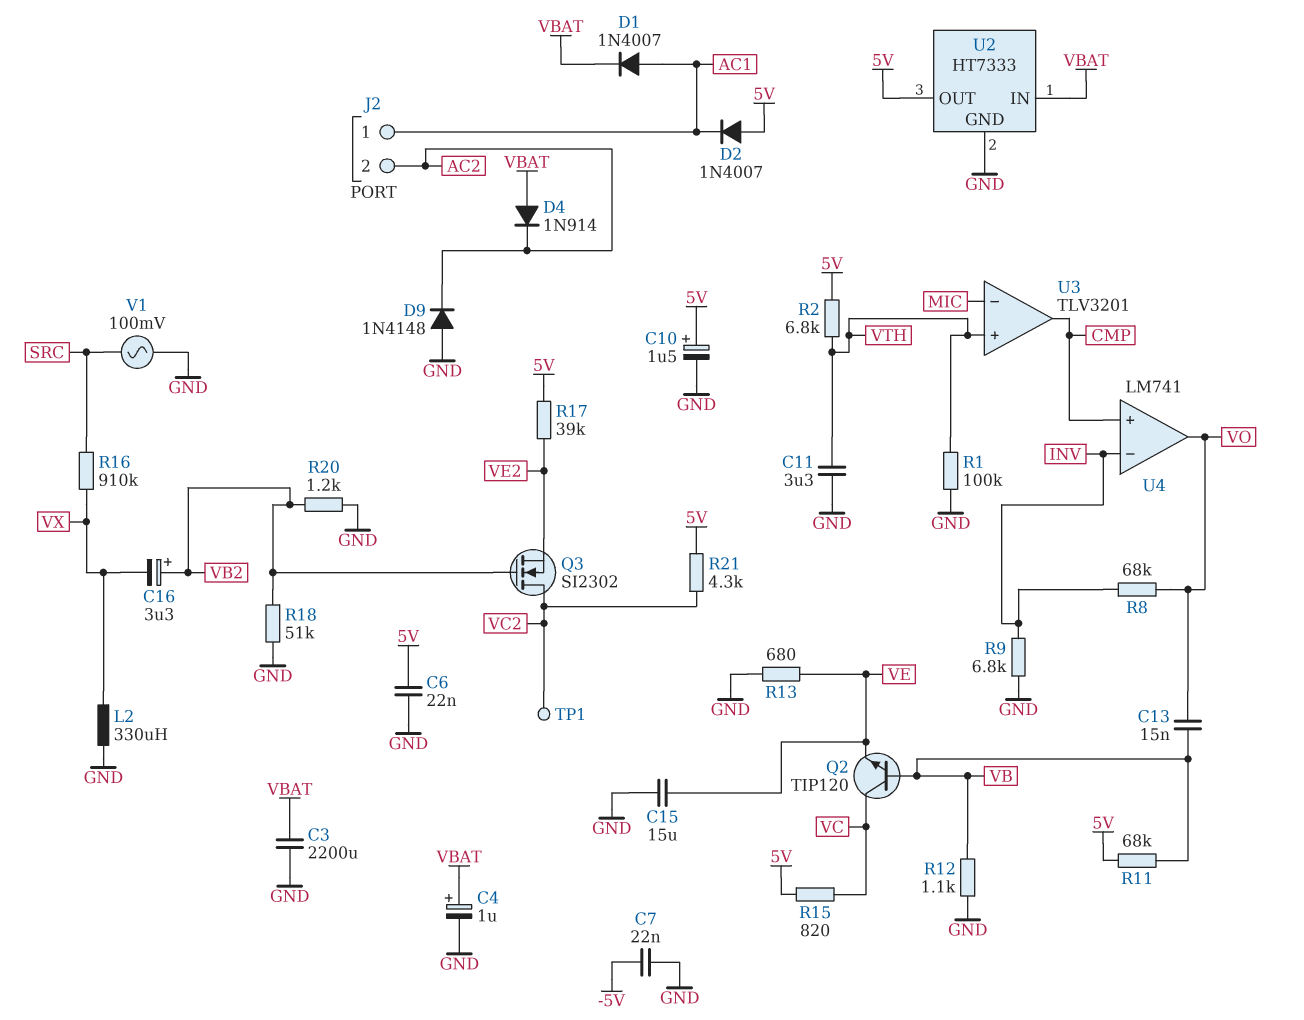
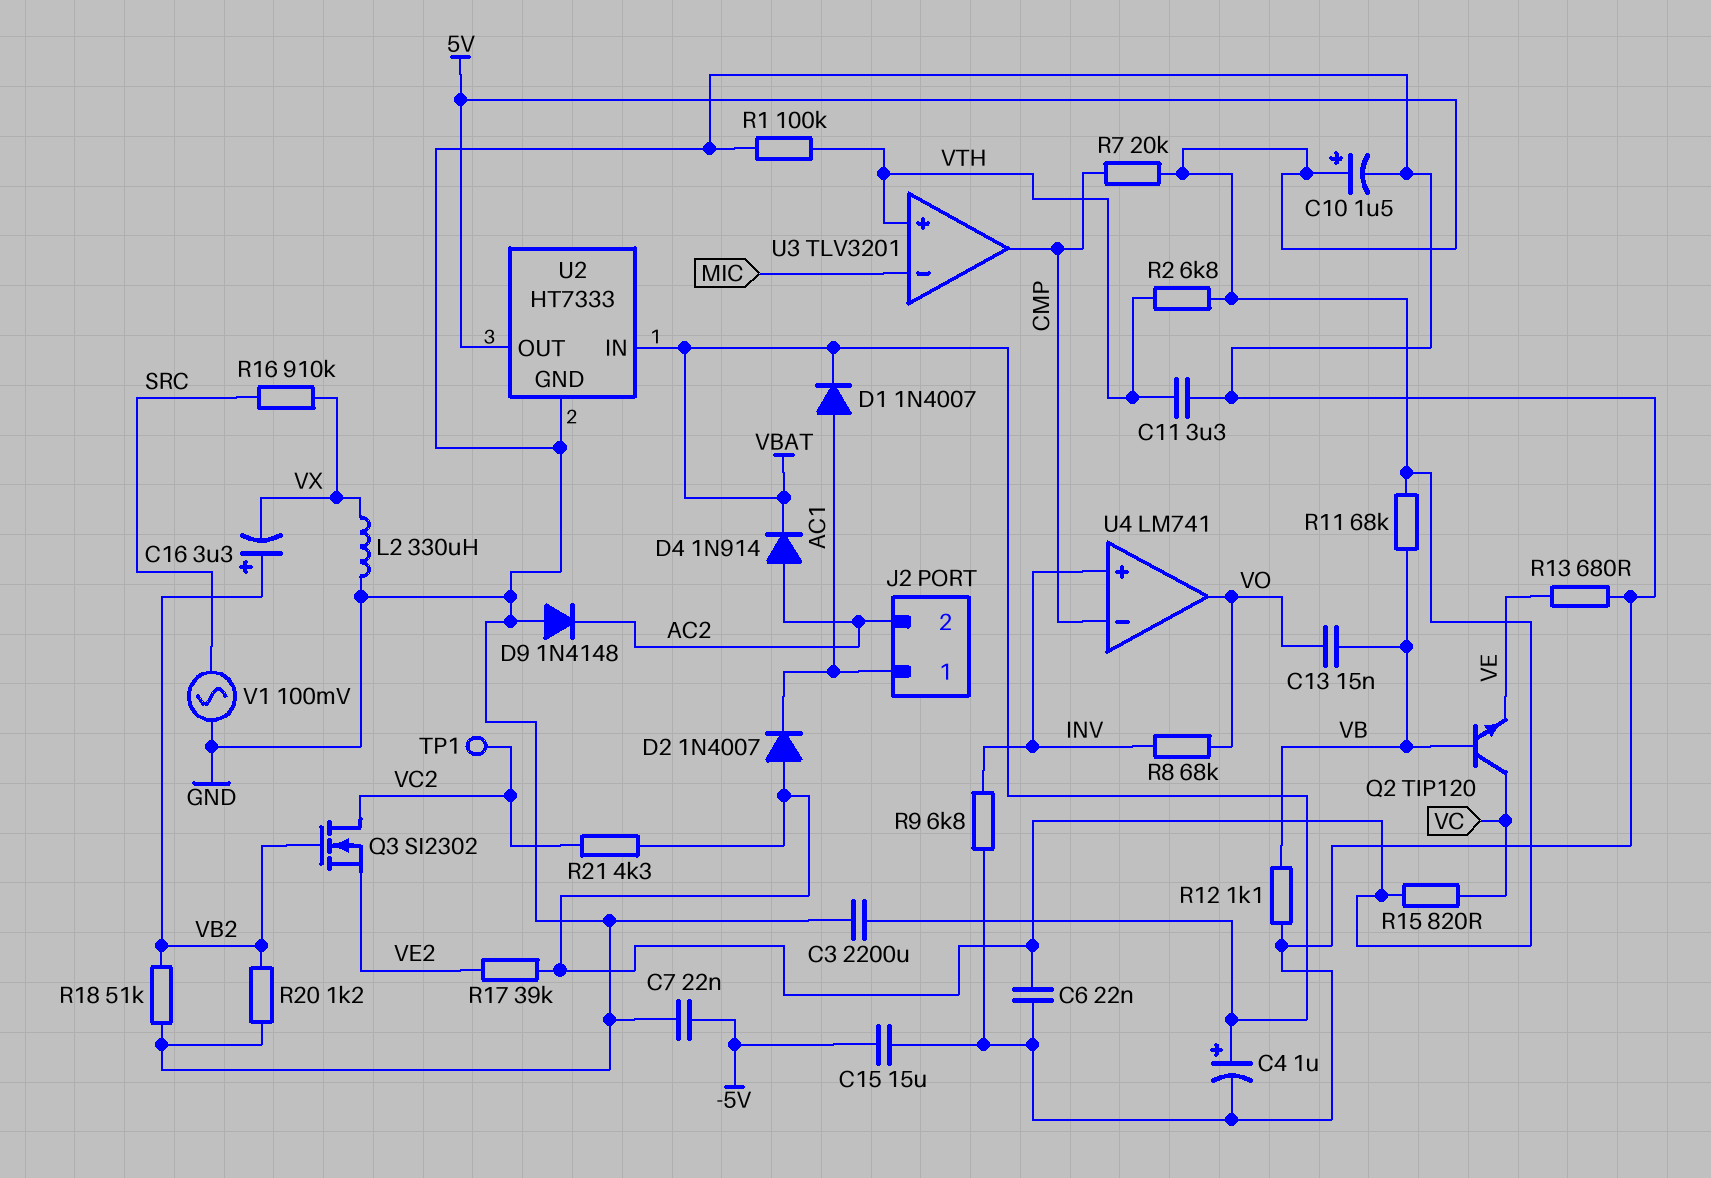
C15: 15uF (GND, VE) -> 15uF (-5V, GND)
D4: diode 1N914 (A VBAT, K AC2) -> diode 1N914 (A AC2, K VBAT)
R7: none -> 20k (5V, CMP)
U4 pin in+: CMP -> INV
U4 pin in-: INV -> CMP

